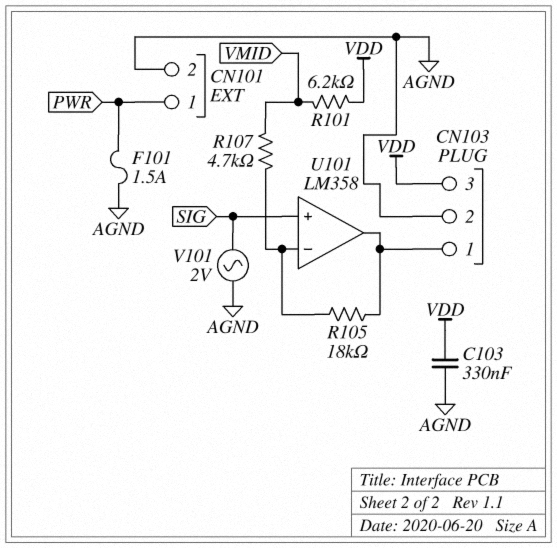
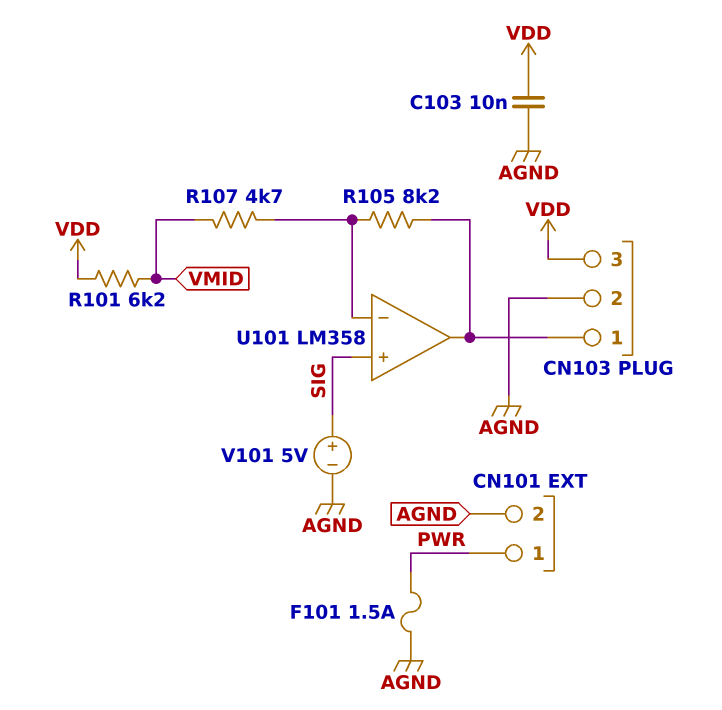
C103: 330nF (AGND, VDD) -> 10nF (AGND, VDD)
R105: 18k (CN103/1, U101/in-) -> 8.2k (CN103/1, U101/in-)
V101: AC 2V (AGND, SIG) -> 5V (plus SIG, minus AGND)

